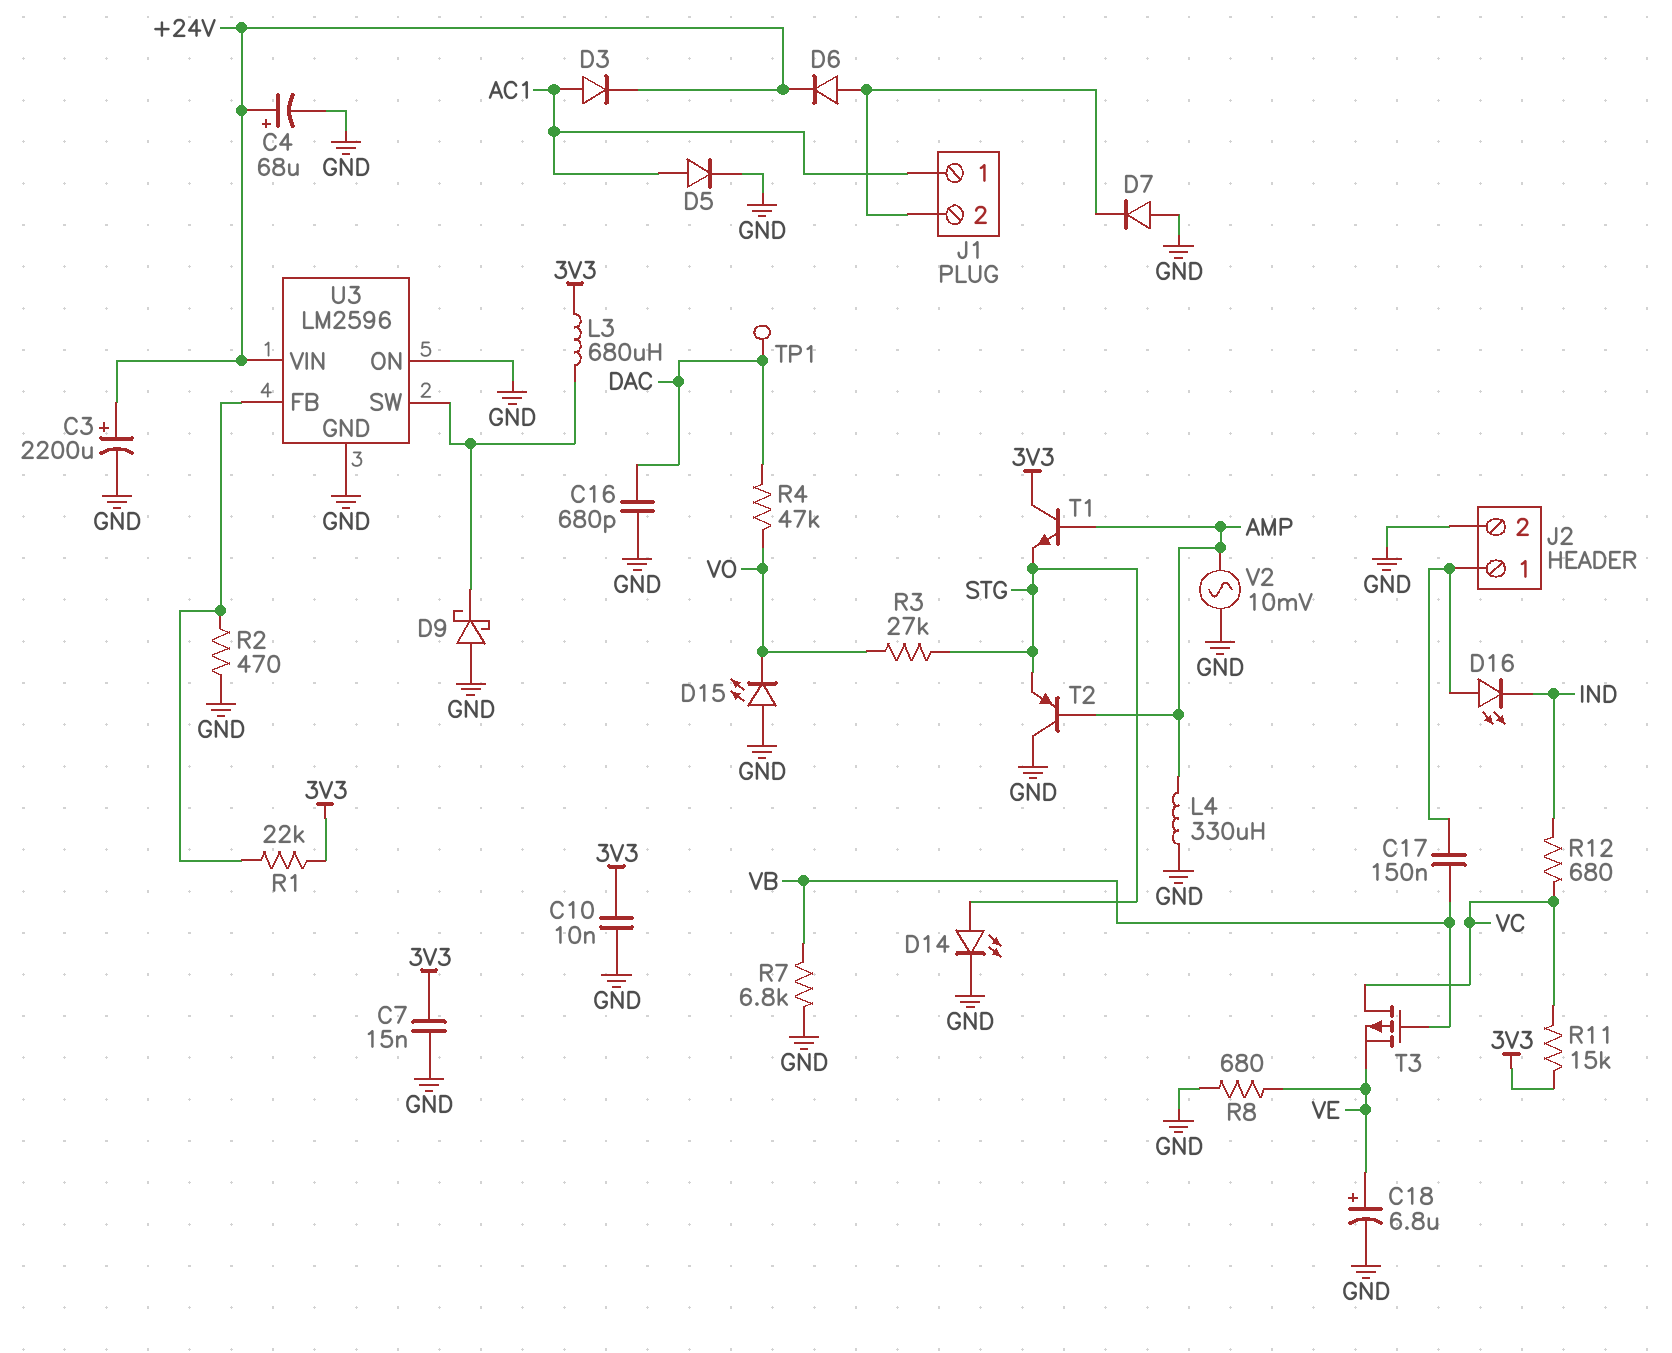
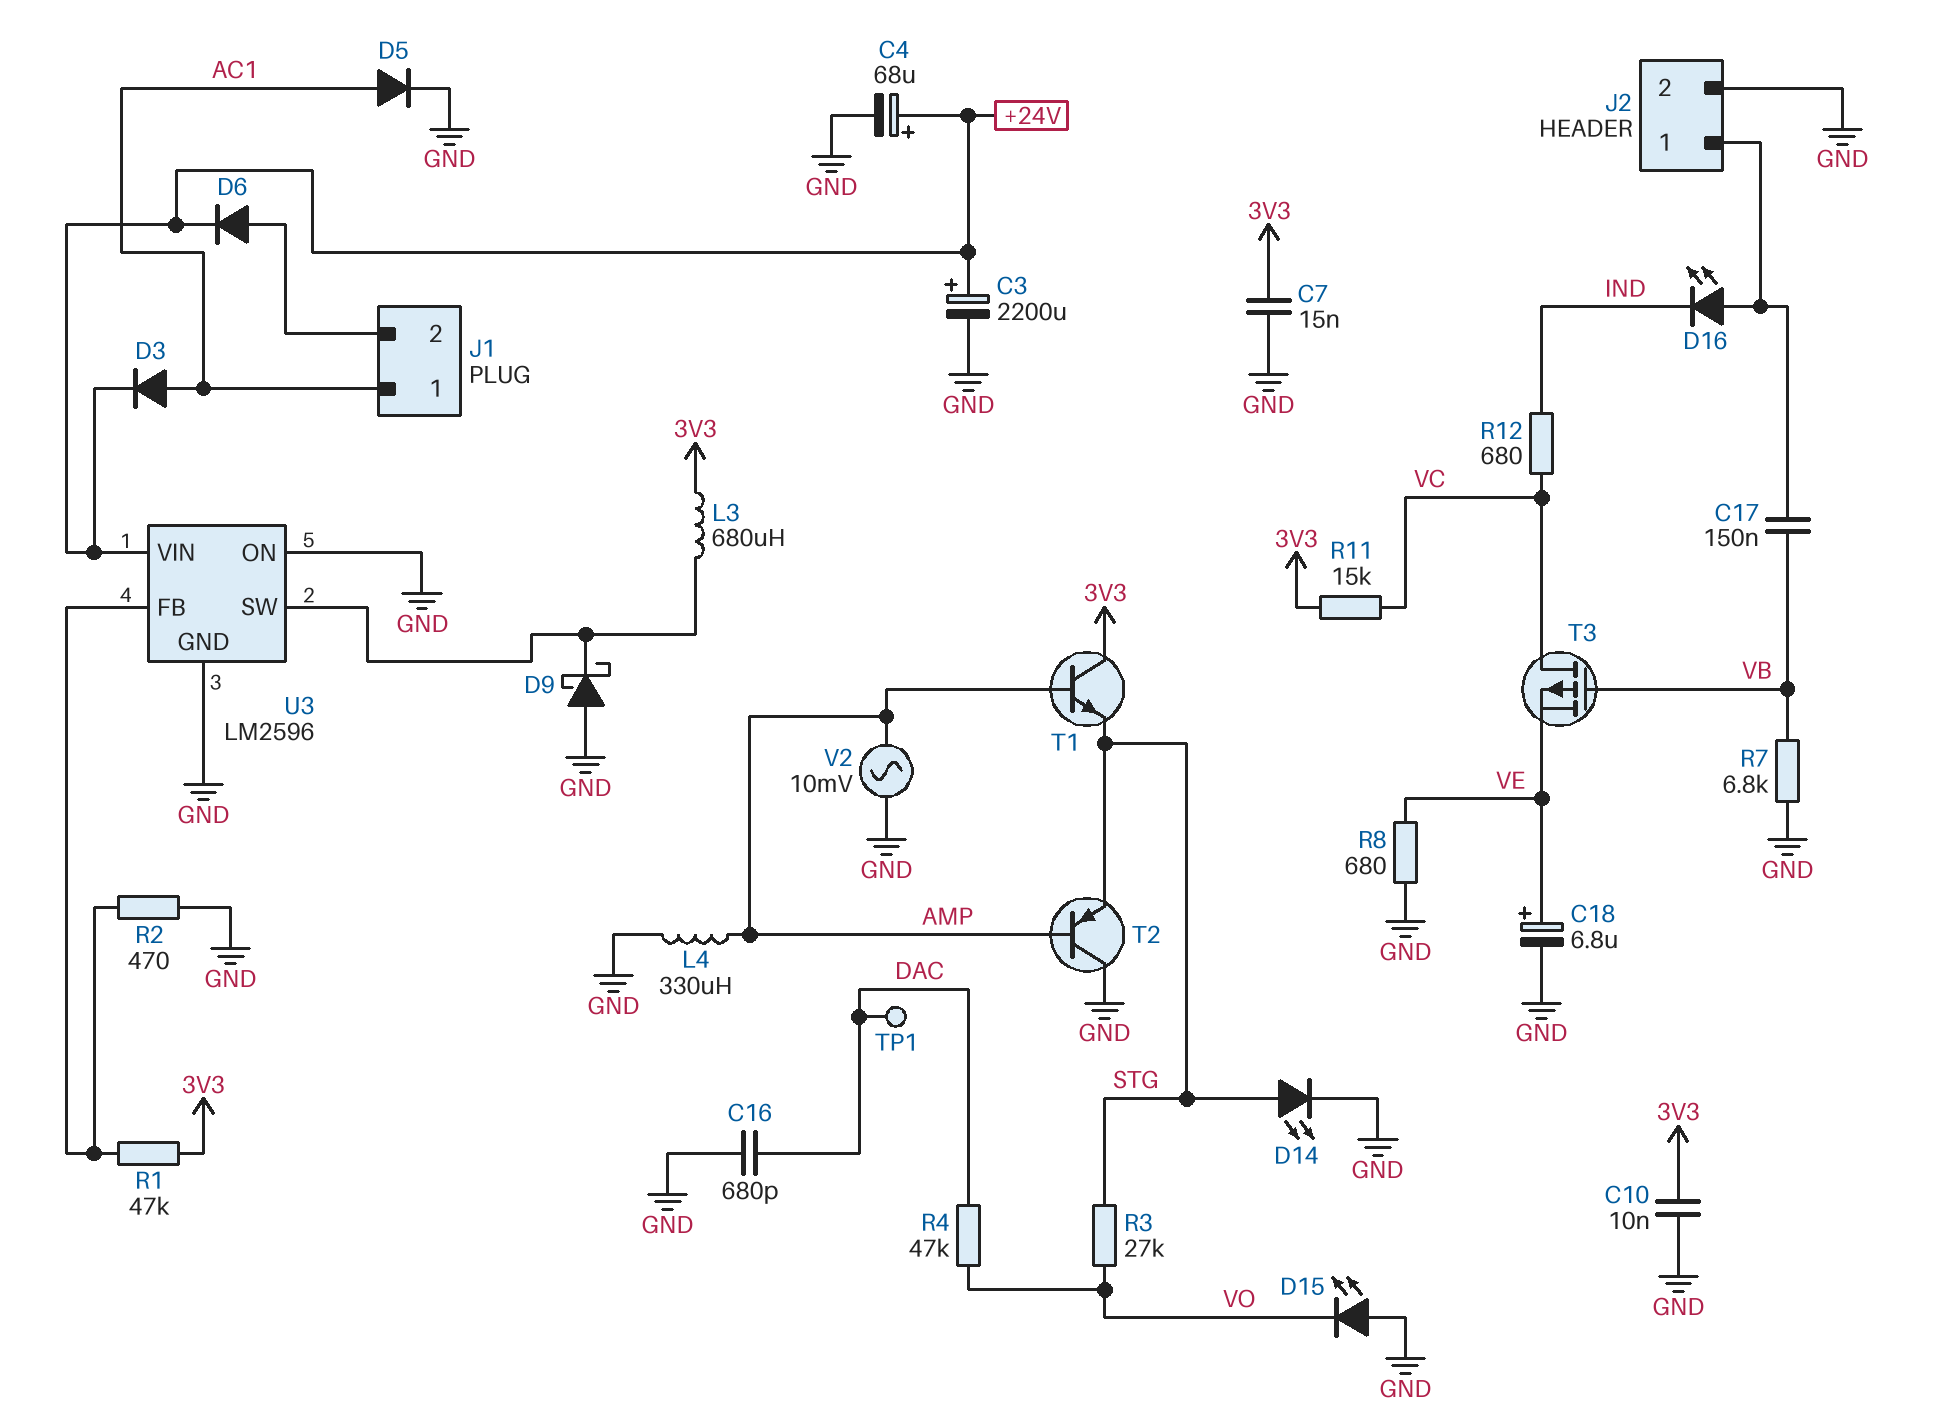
D7: diode (A GND, K J1/2) -> none
R1: 22k (3V3, U3/FB) -> 47k (3V3, U3/FB)

